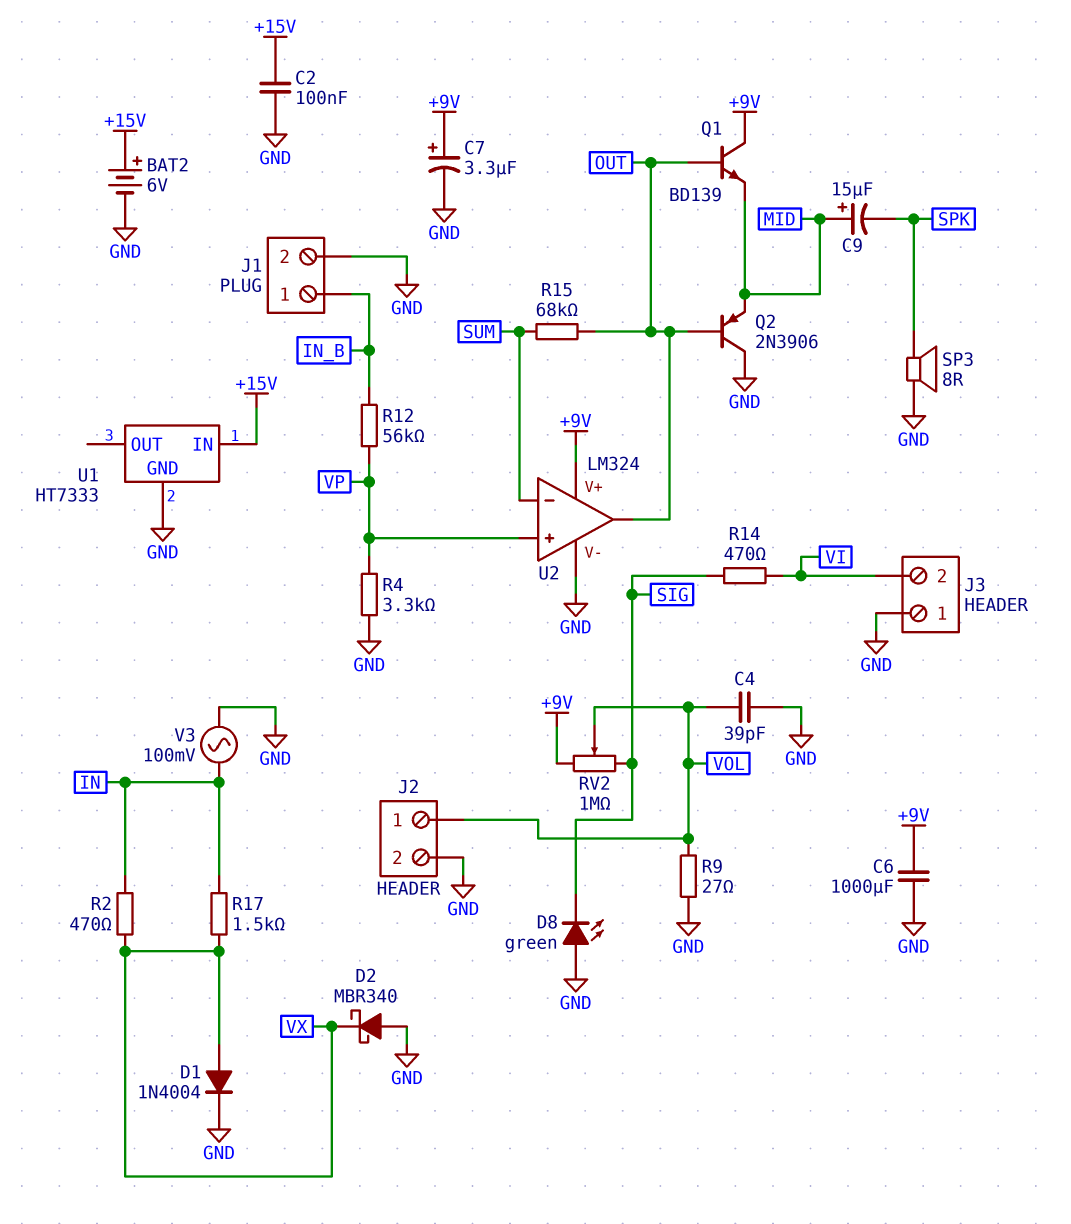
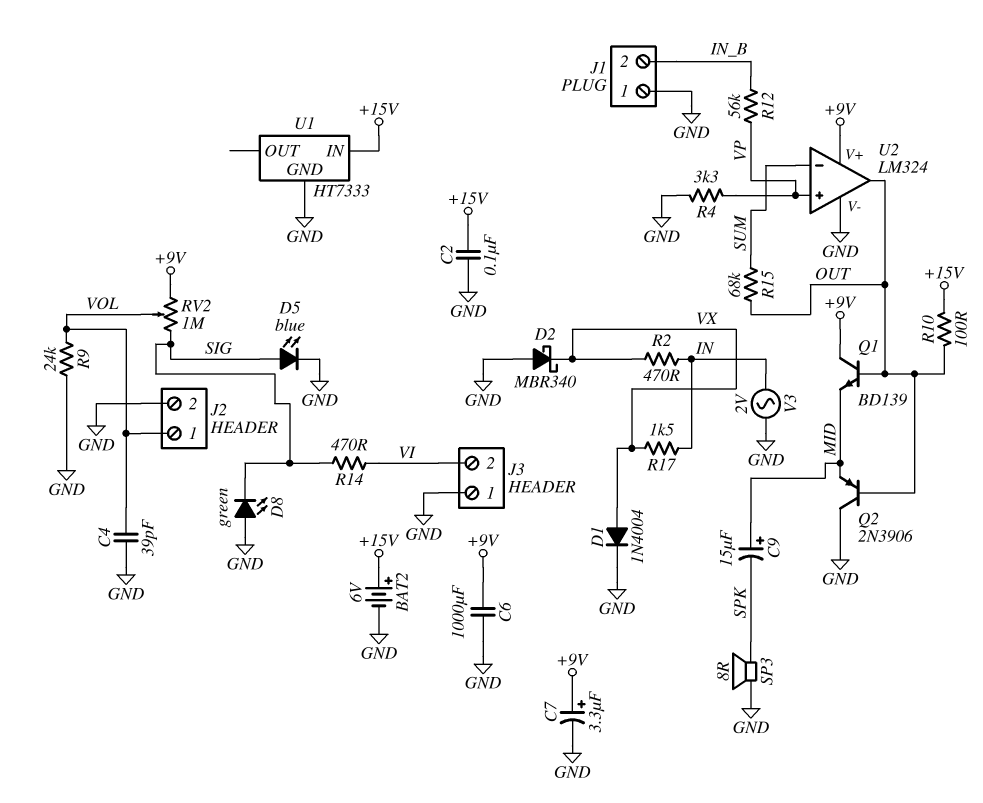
D5: none -> LED blue (A SIG, K GND)
J1 pin 1: IN_B -> GND
J1 pin 2: GND -> IN_B
R9: 27 (GND, VOL) -> 24k (GND, VOL)
R10: none -> 100 (+15V, OUT)
V3: AC 100mV (GND, IN) -> AC 2V (GND, IN)

